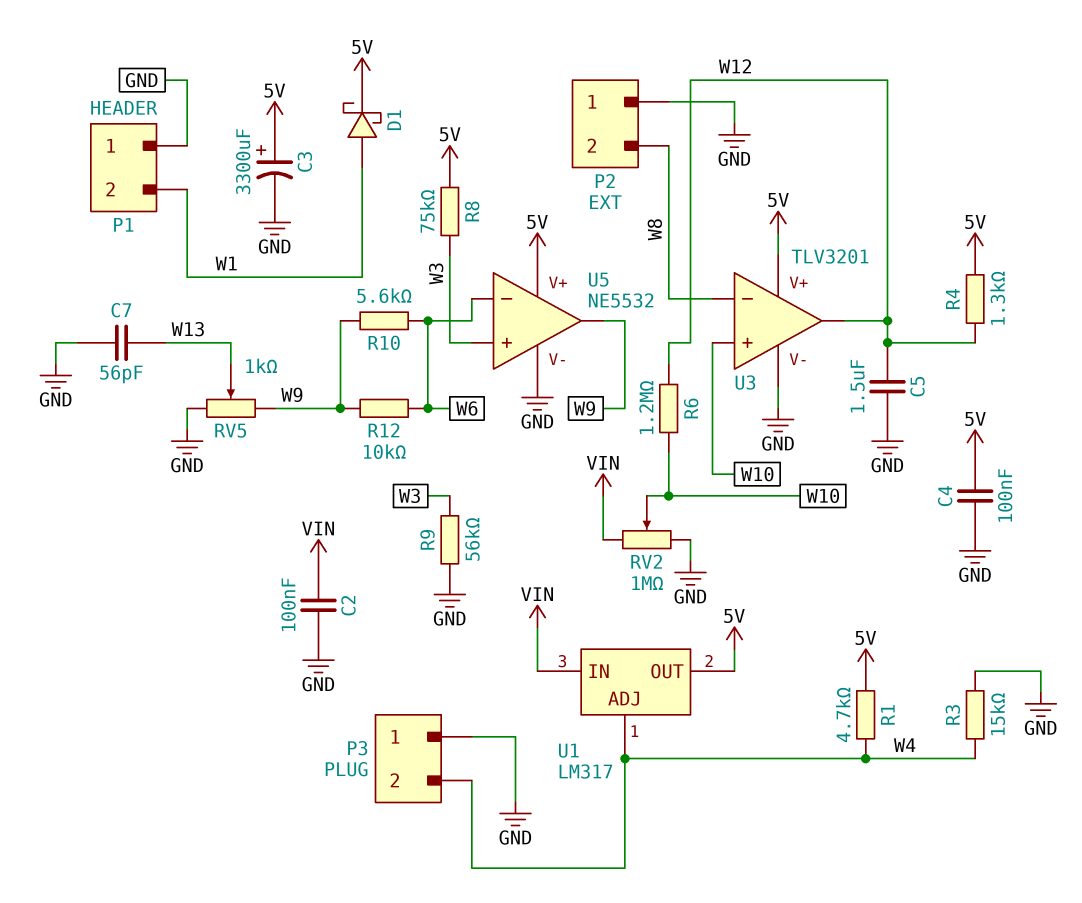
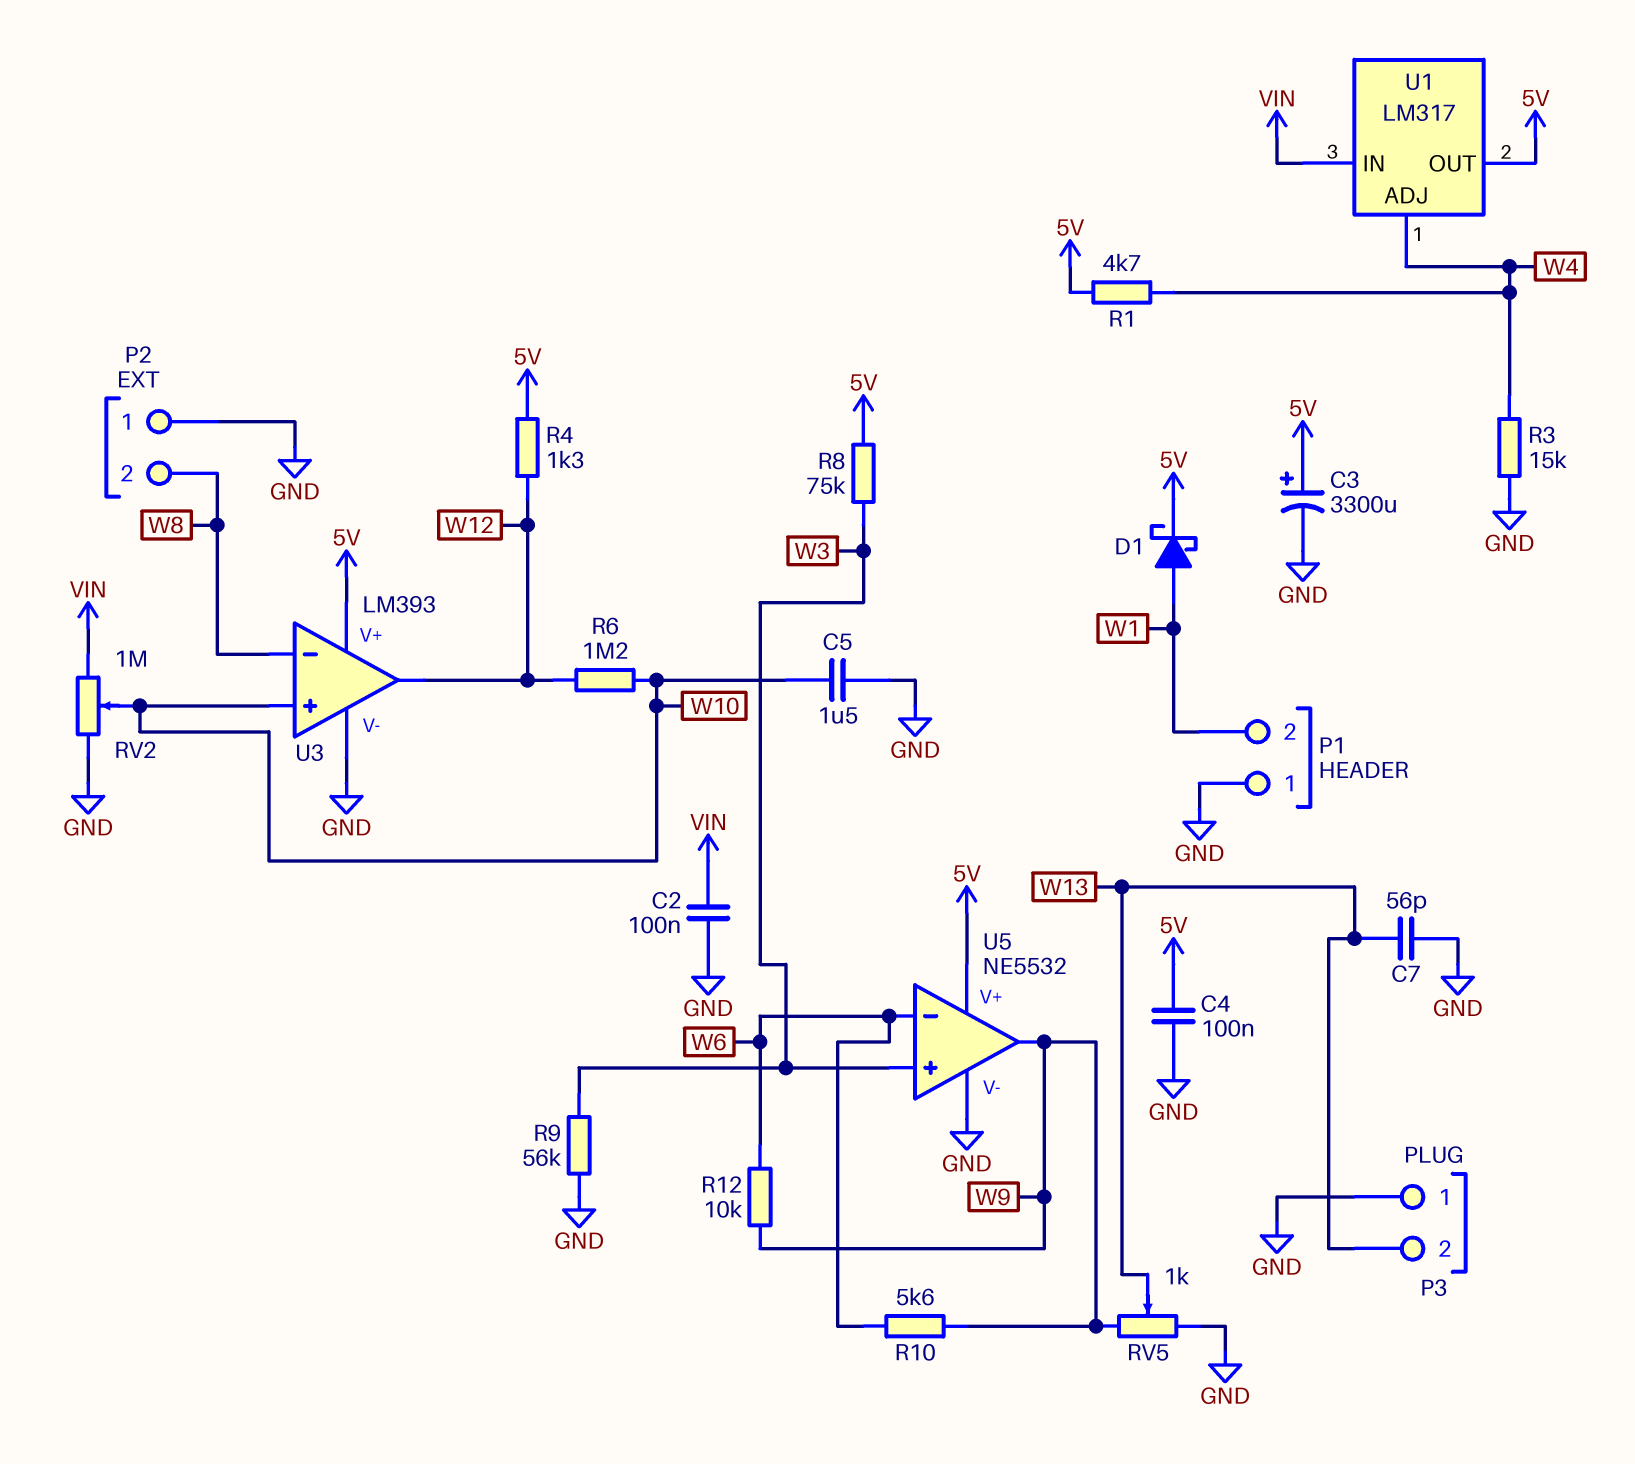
C5: 1.5uF (GND, W12) -> 1.5uF (GND, W10)
P3 pin 2: W4 -> W13
U3: TLV3201 -> LM393

